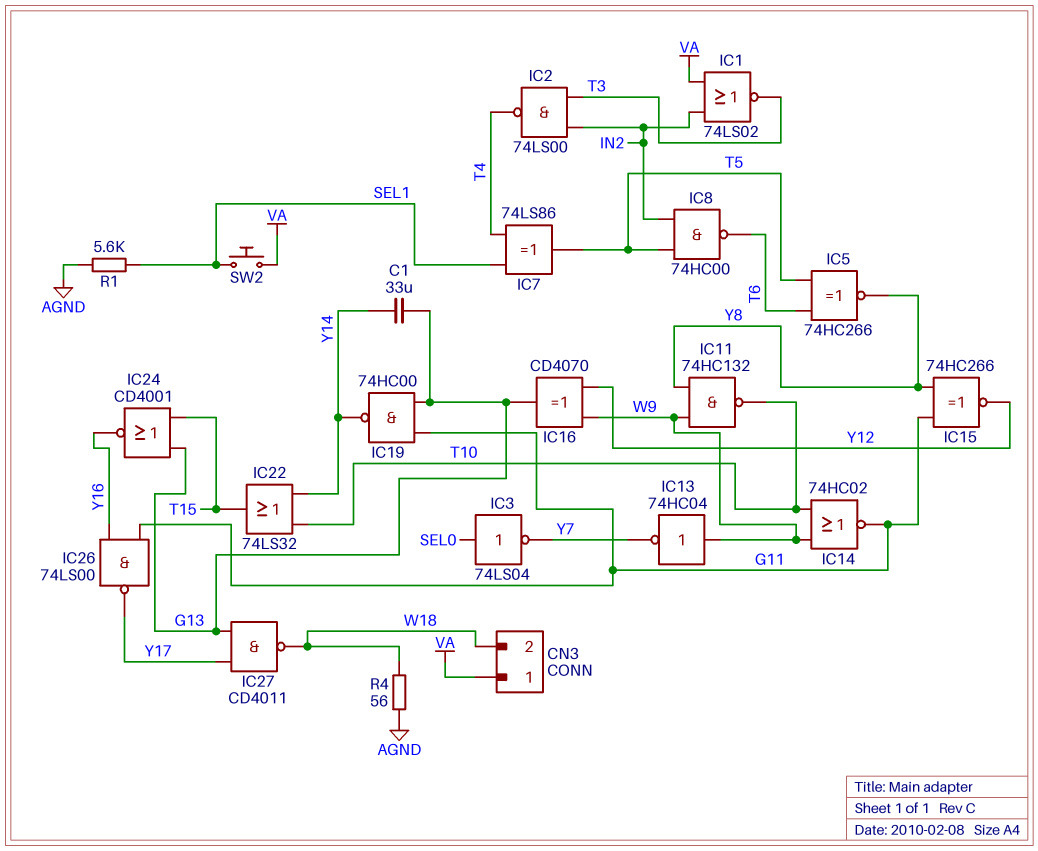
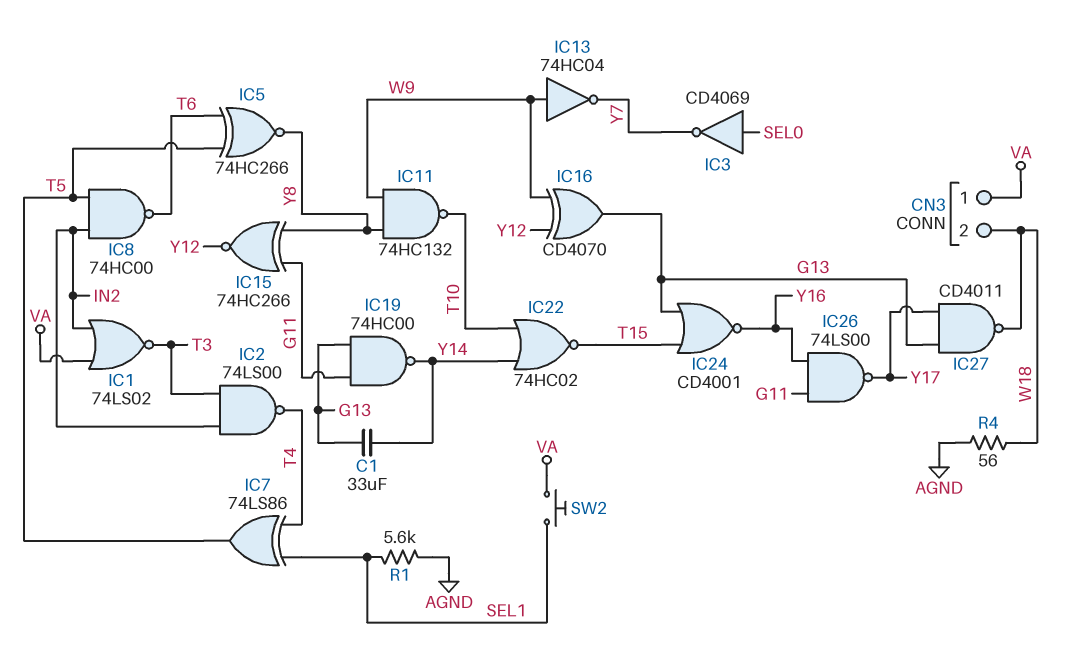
IC3: NOT 74LS04 (in SEL0, out Y7) -> NOT CD4069 (in SEL0, out Y7)
IC14: NOR 74HC02 (in T10, in W9, out G11) -> none
IC22: OR 74LS32 (in T10, in Y14, out T15) -> NOR 74HC02 (in T10, in Y14, out T15)

